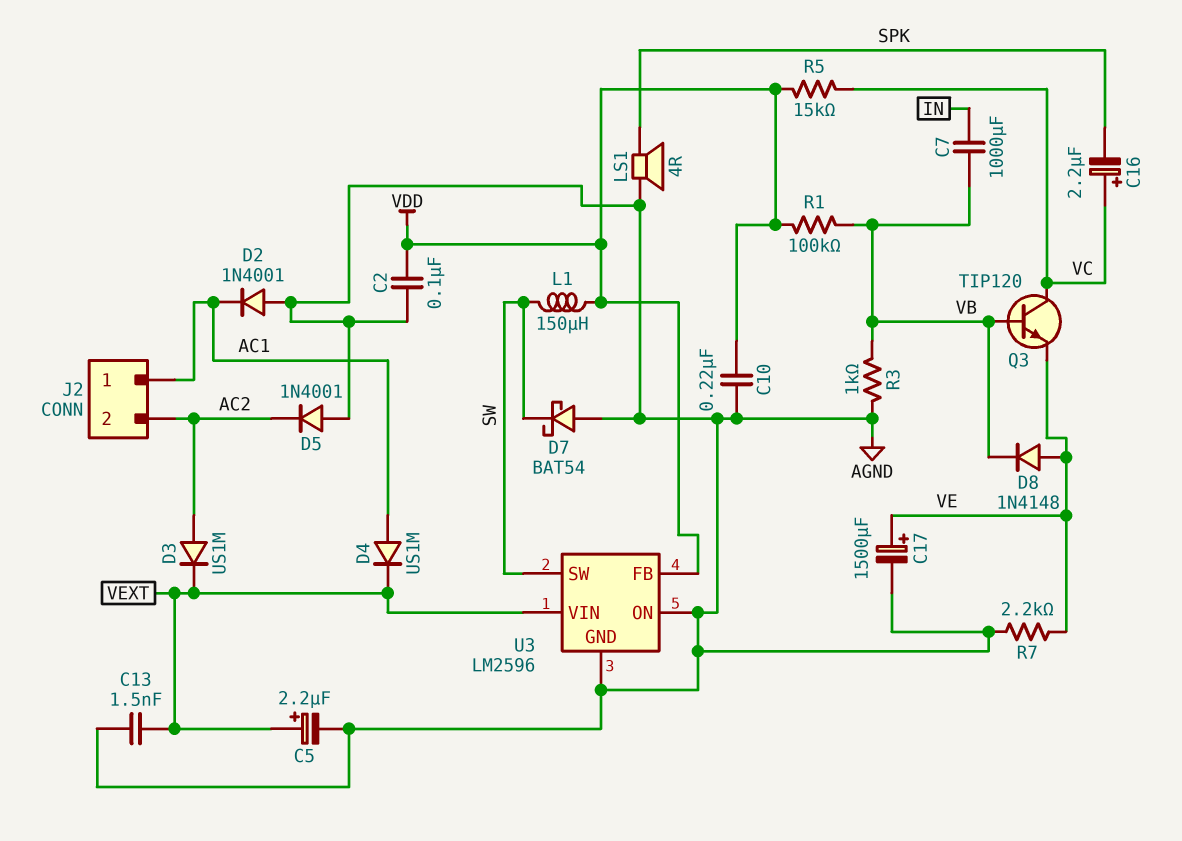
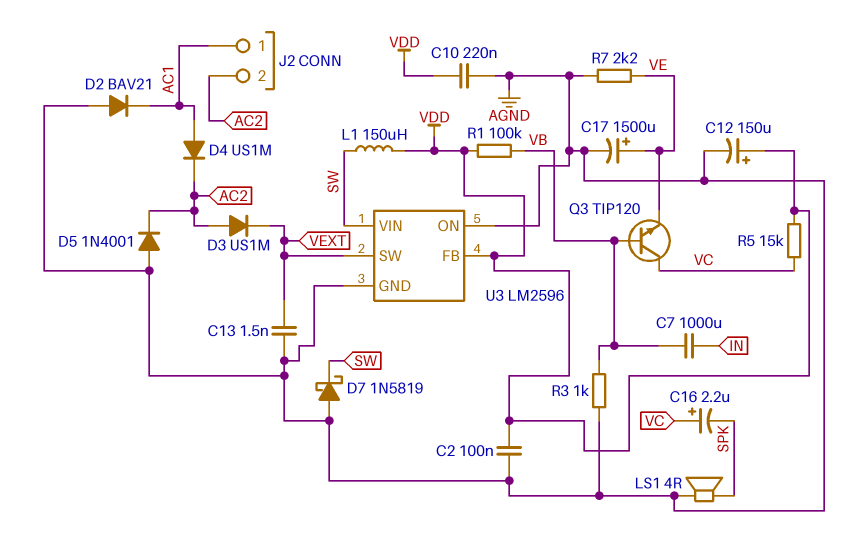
C5: 2.2uF (plus VEXT, minus AGND) -> none
C12: none -> 150uF (plus VDD, minus AGND)
D2: diode 1N4001 (A AGND, K AC1) -> diode BAV21 (A AGND, K AC1)
D4: diode US1M (A AC1, K VEXT) -> diode US1M (A AC1, K AC2)
D7: schottky BAT54 (A AGND, K SW) -> schottky 1N5819 (A AGND, K SW)
D8: diode 1N4148 (A VE, K VB) -> none
U3 pin SW: SW -> VEXT
U3 pin VIN: VEXT -> SW

